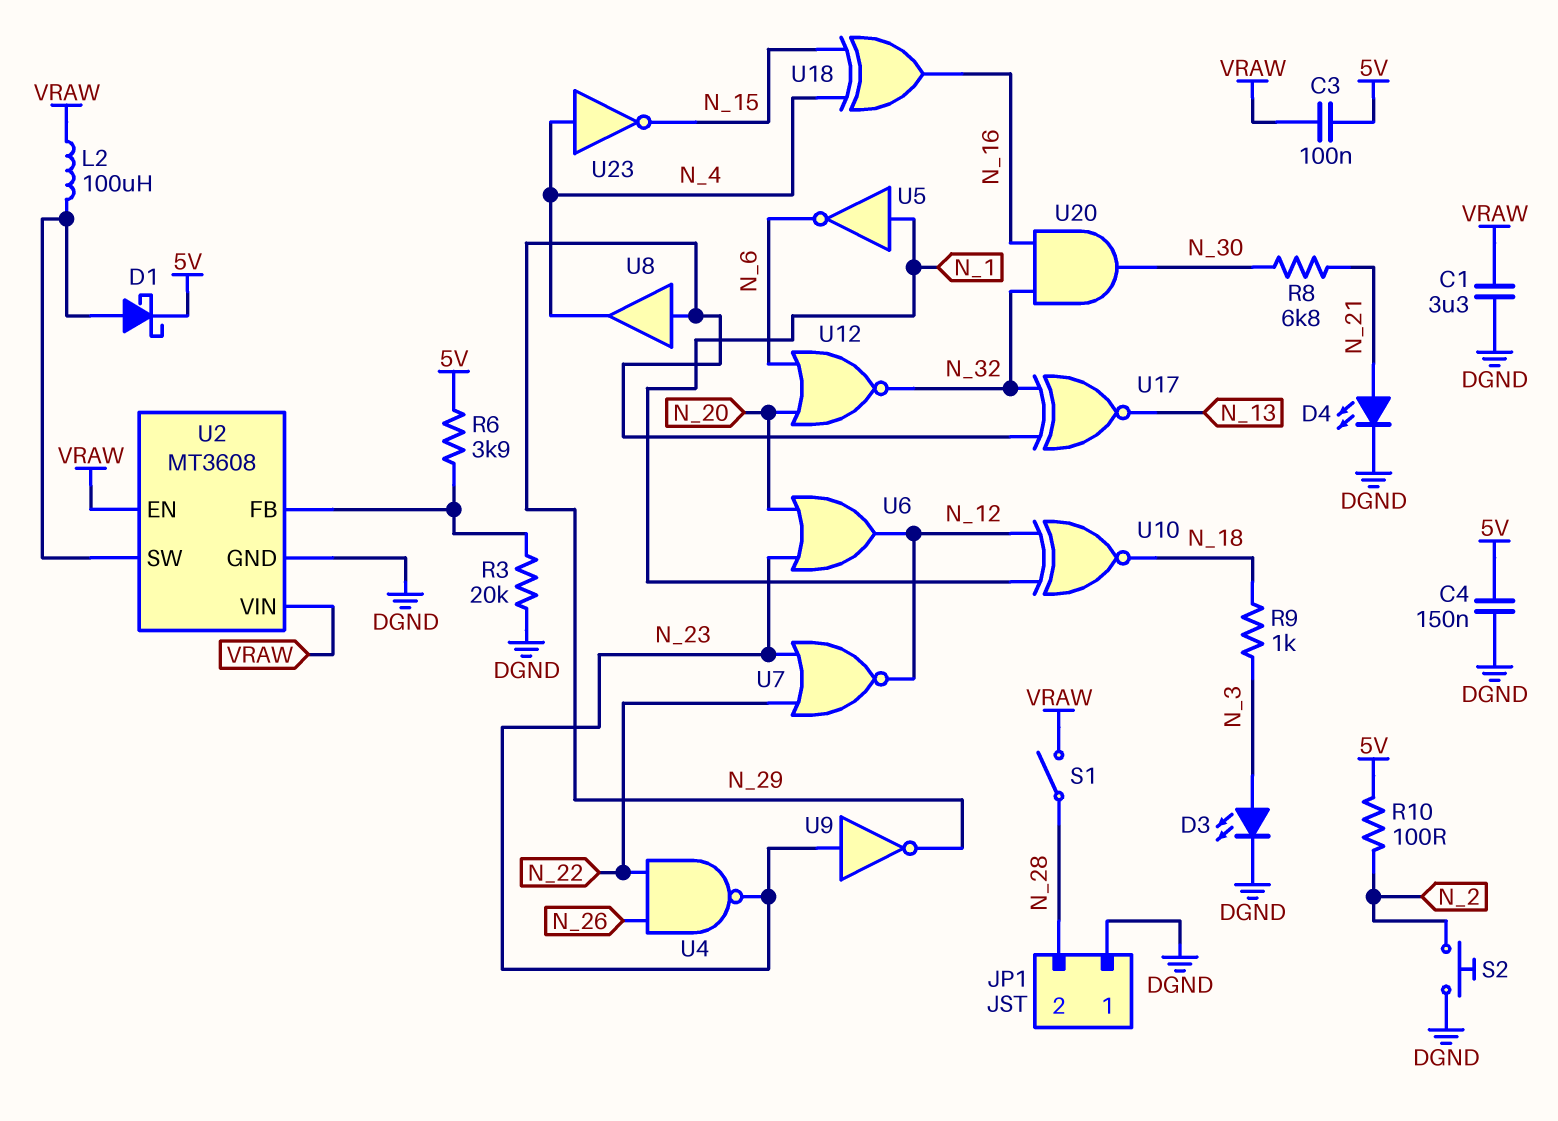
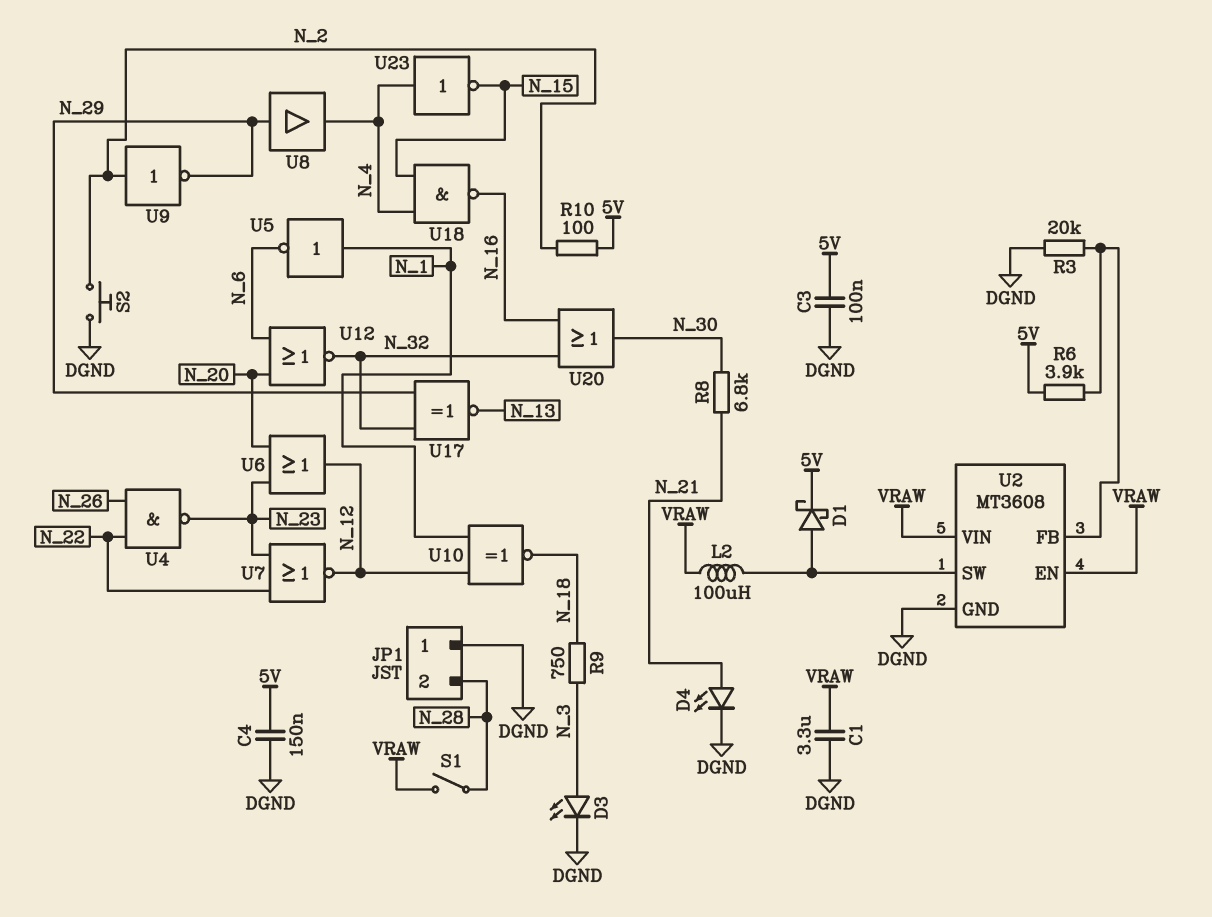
C3: 100nF (5V, VRAW) -> 100nF (5V, DGND)
R9: 1k (N_3, N_18) -> 750 (N_3, N_18)
U9: NOT (in N_23, out N_29) -> NOT (in N_2, out N_29)
U18: XOR (in N_4, in N_15, out N_16) -> NAND (in N_4, in N_15, out N_16)
U20: AND (in N_16, in N_32, out N_30) -> OR (in N_16, in N_32, out N_30)

